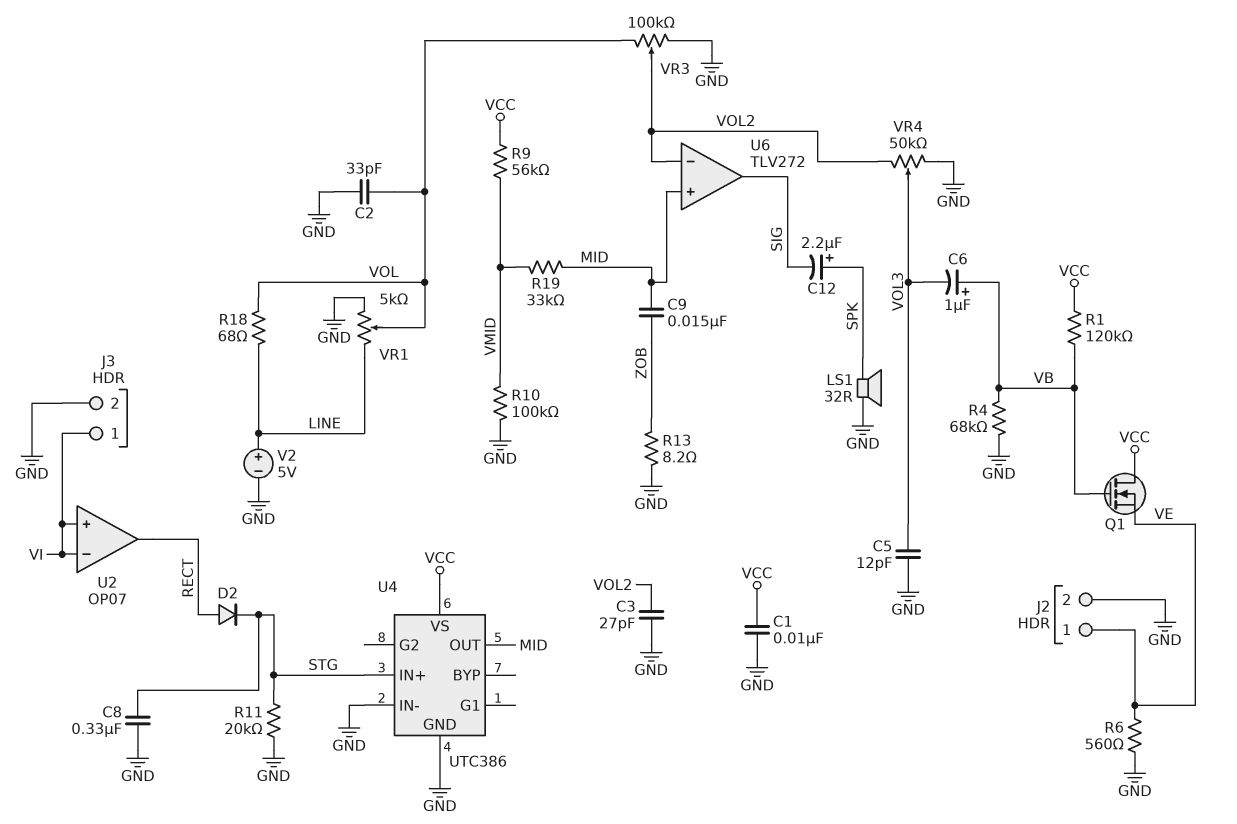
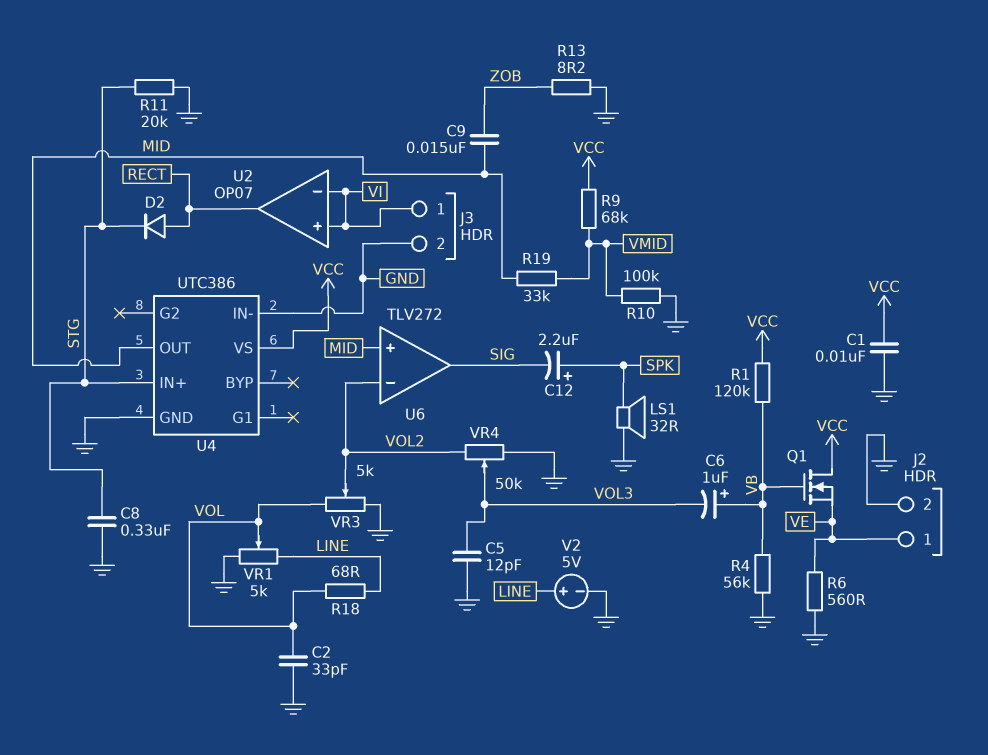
C3: 27pF (GND, VOL2) -> none
R4: 68k (GND, VB) -> 56k (GND, VB)
R9: 56k (VCC, VMID) -> 68k (VCC, VMID)
VR3: 100k (GND, VOL, wiper VOL2) -> 5k (GND, VOL, wiper VOL2)

